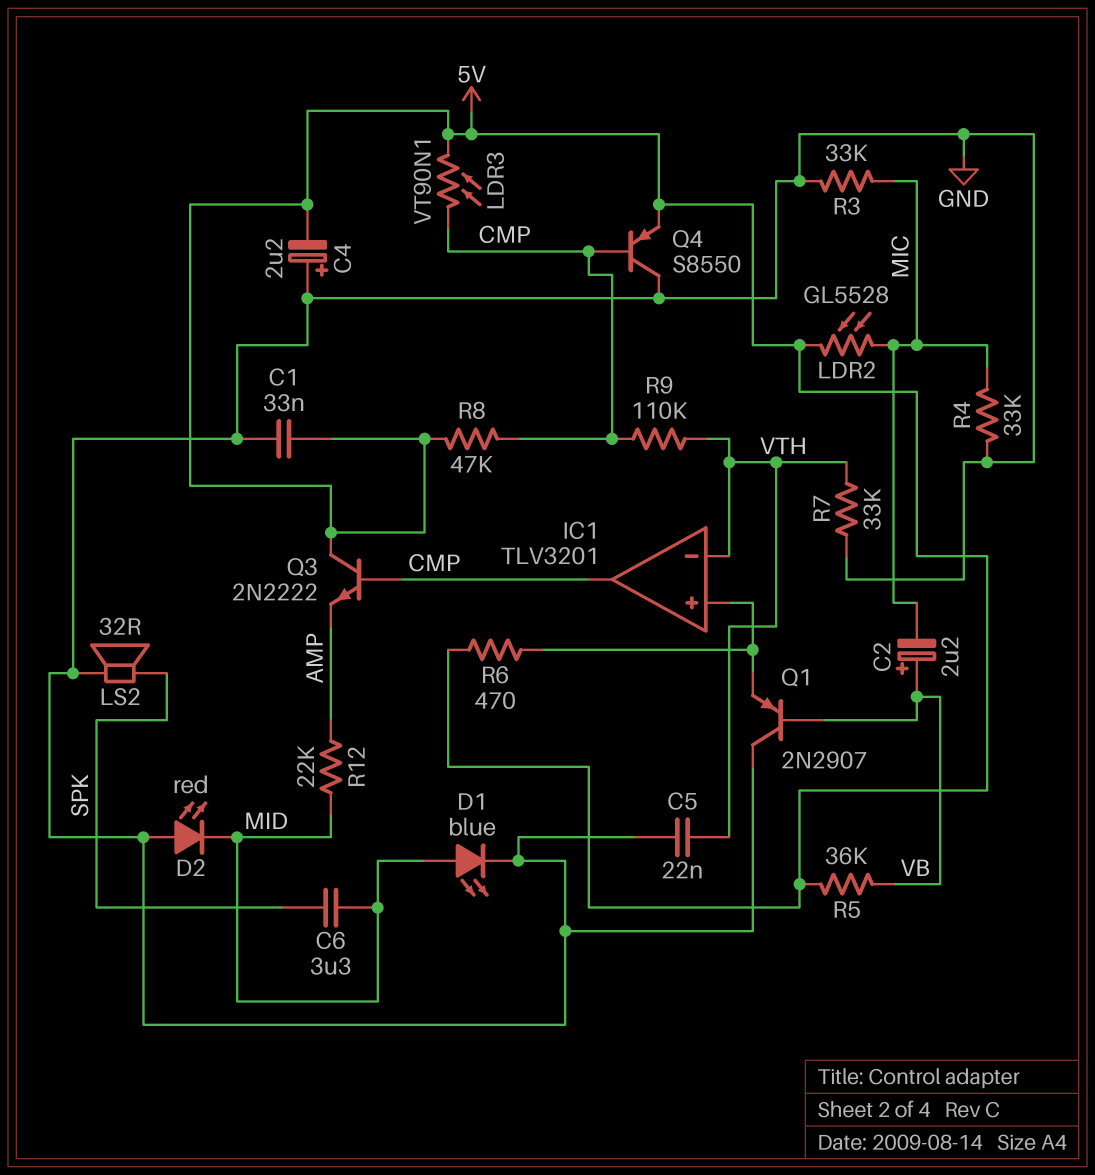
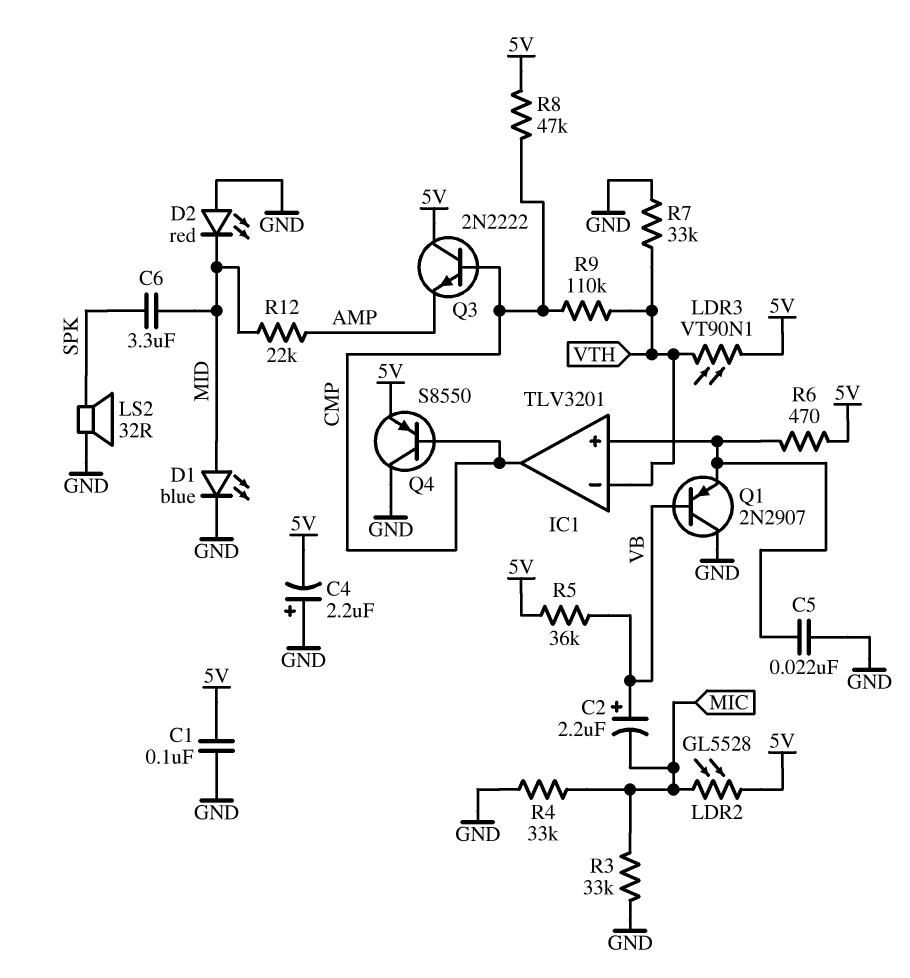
C1: 33nF (5V, GND) -> 100nF (5V, GND)
C5: 22nF (GND, VTH) -> 22nF (GND, IC1/in+)
LDR3: VT90N1 (5V, CMP) -> VT90N1 (5V, VTH)

